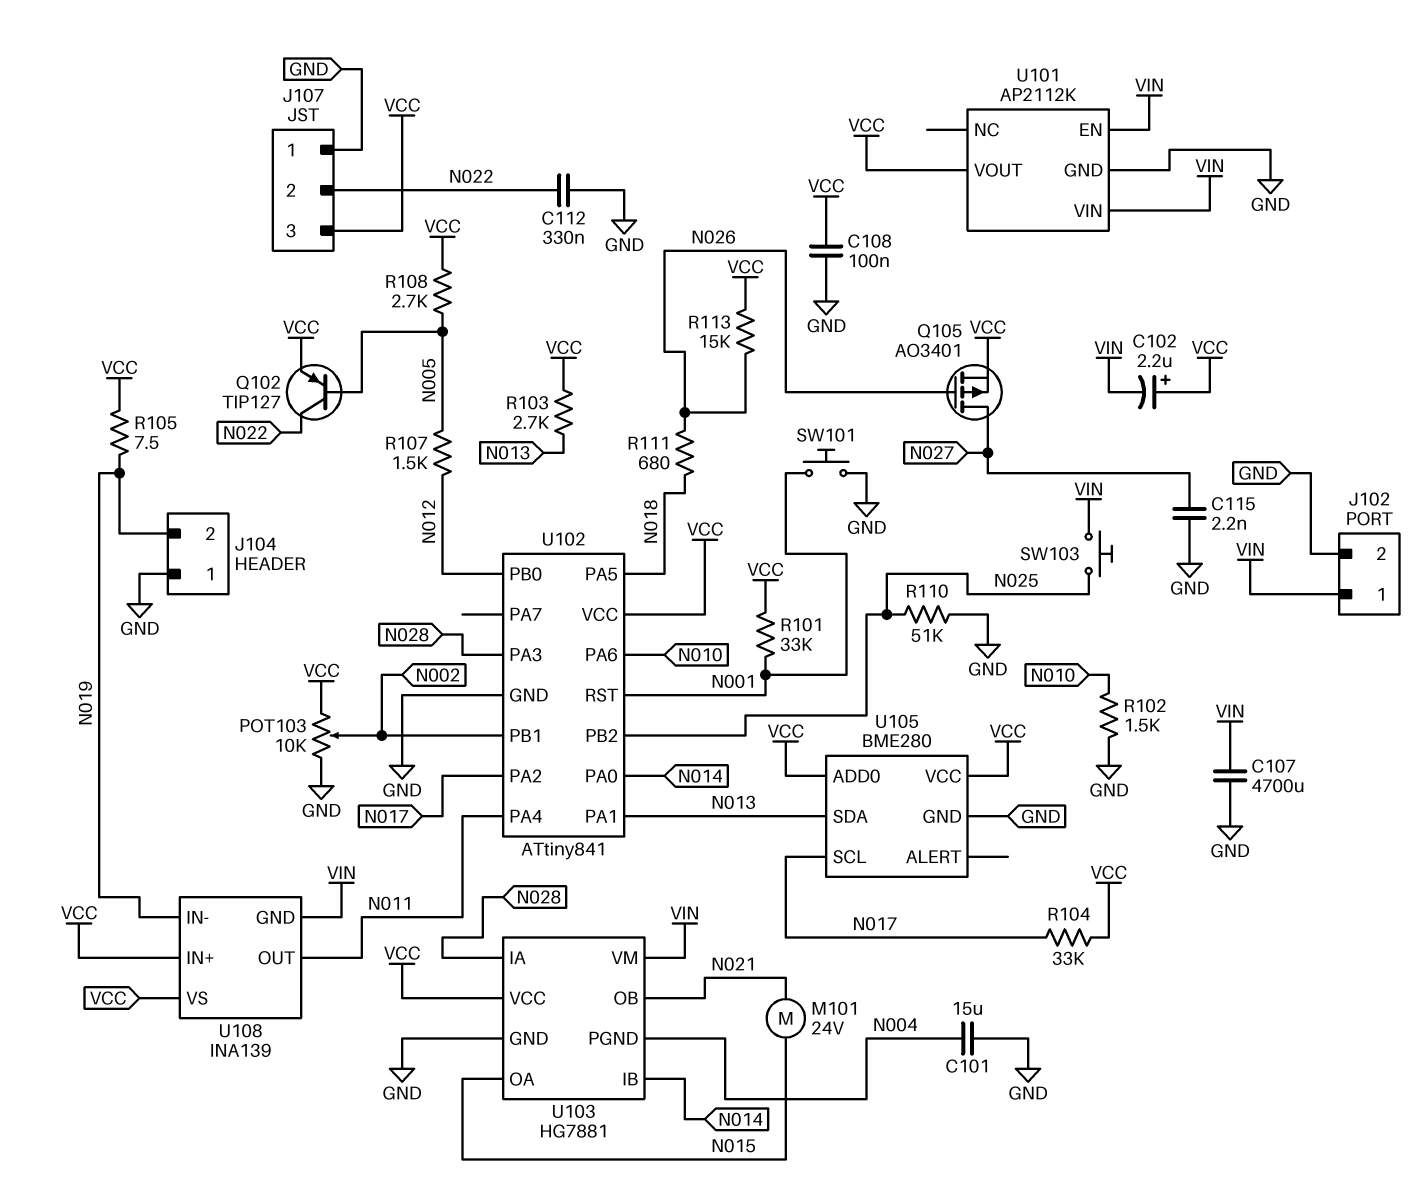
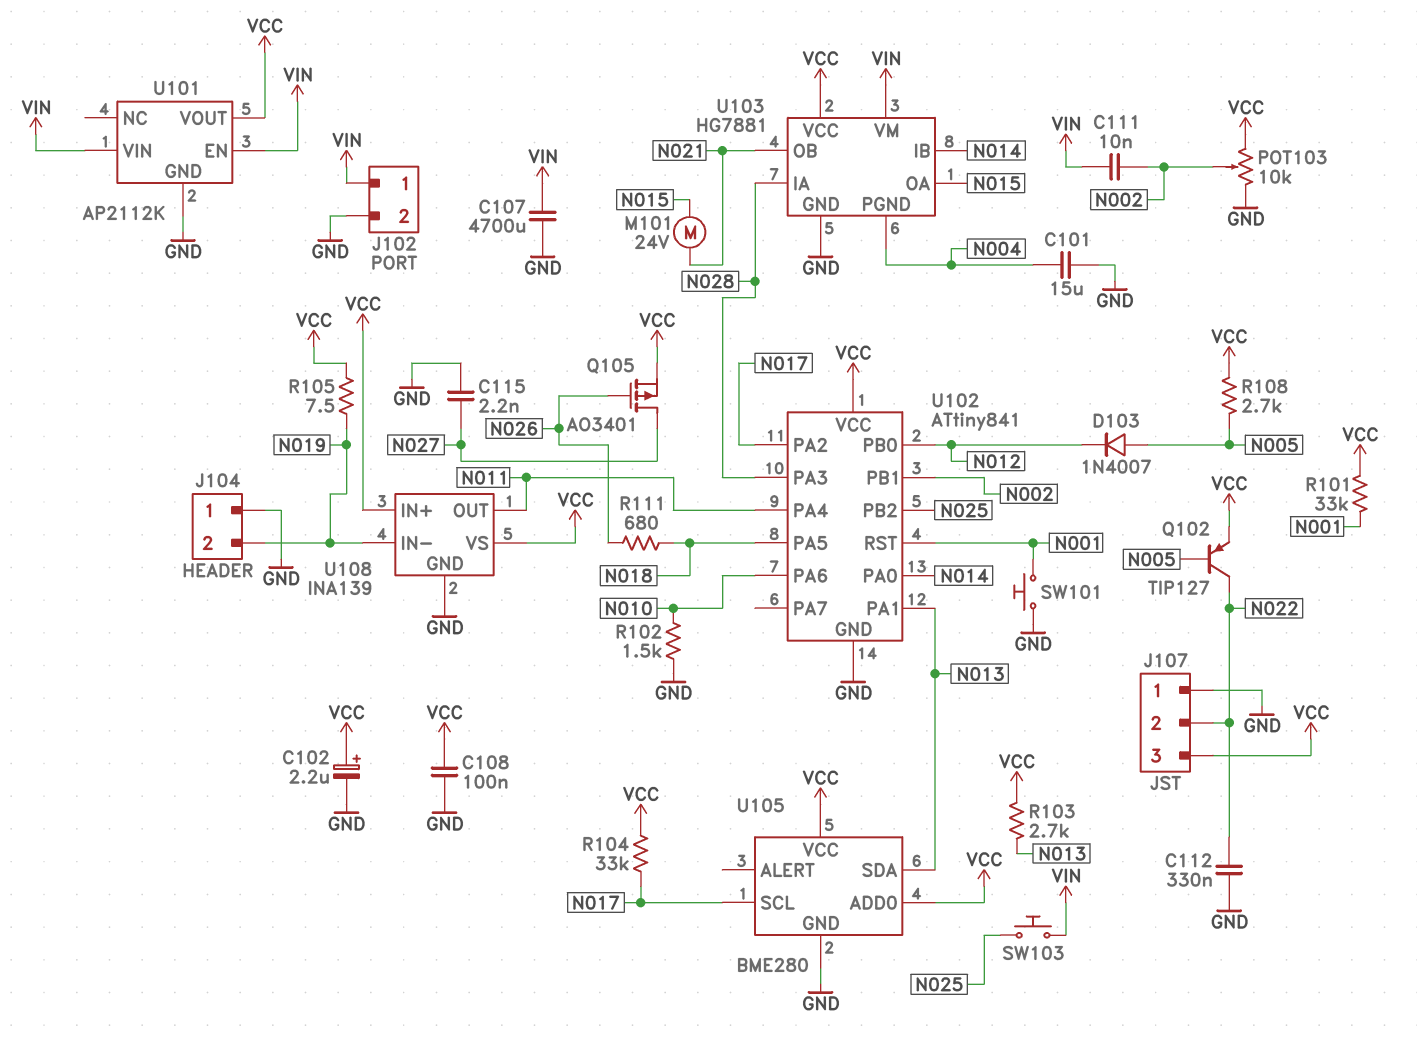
C102: 2.2uF (plus VCC, minus VIN) -> 2.2uF (plus VCC, minus GND)
C111: none -> 10nF (N002, VIN)
D103: none -> diode 1N4007 (A N005, K N012)
R107: 1.5k (N005, N012) -> none
R110: 51k (GND, N025) -> none
R113: 15k (N026, VCC) -> none
U108 pin GND: VIN -> GND

